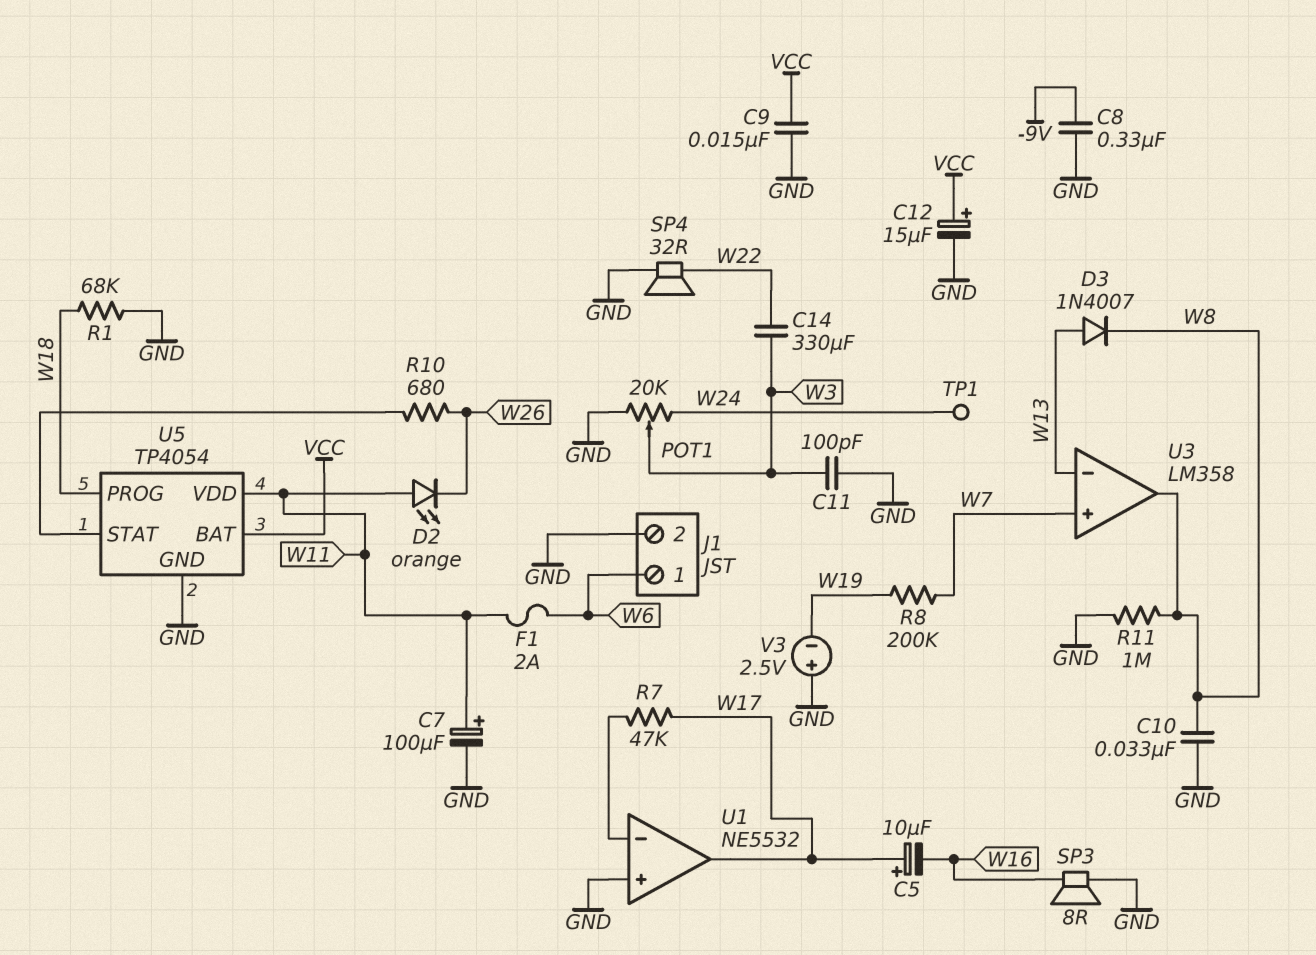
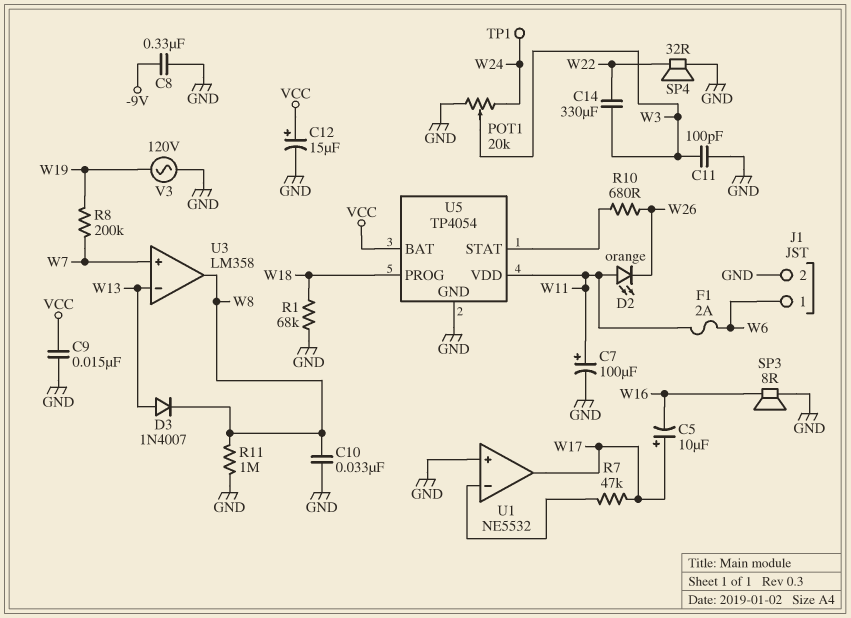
V3: 2.5V (plus GND, minus W19) -> AC 120V (GND, W19)

